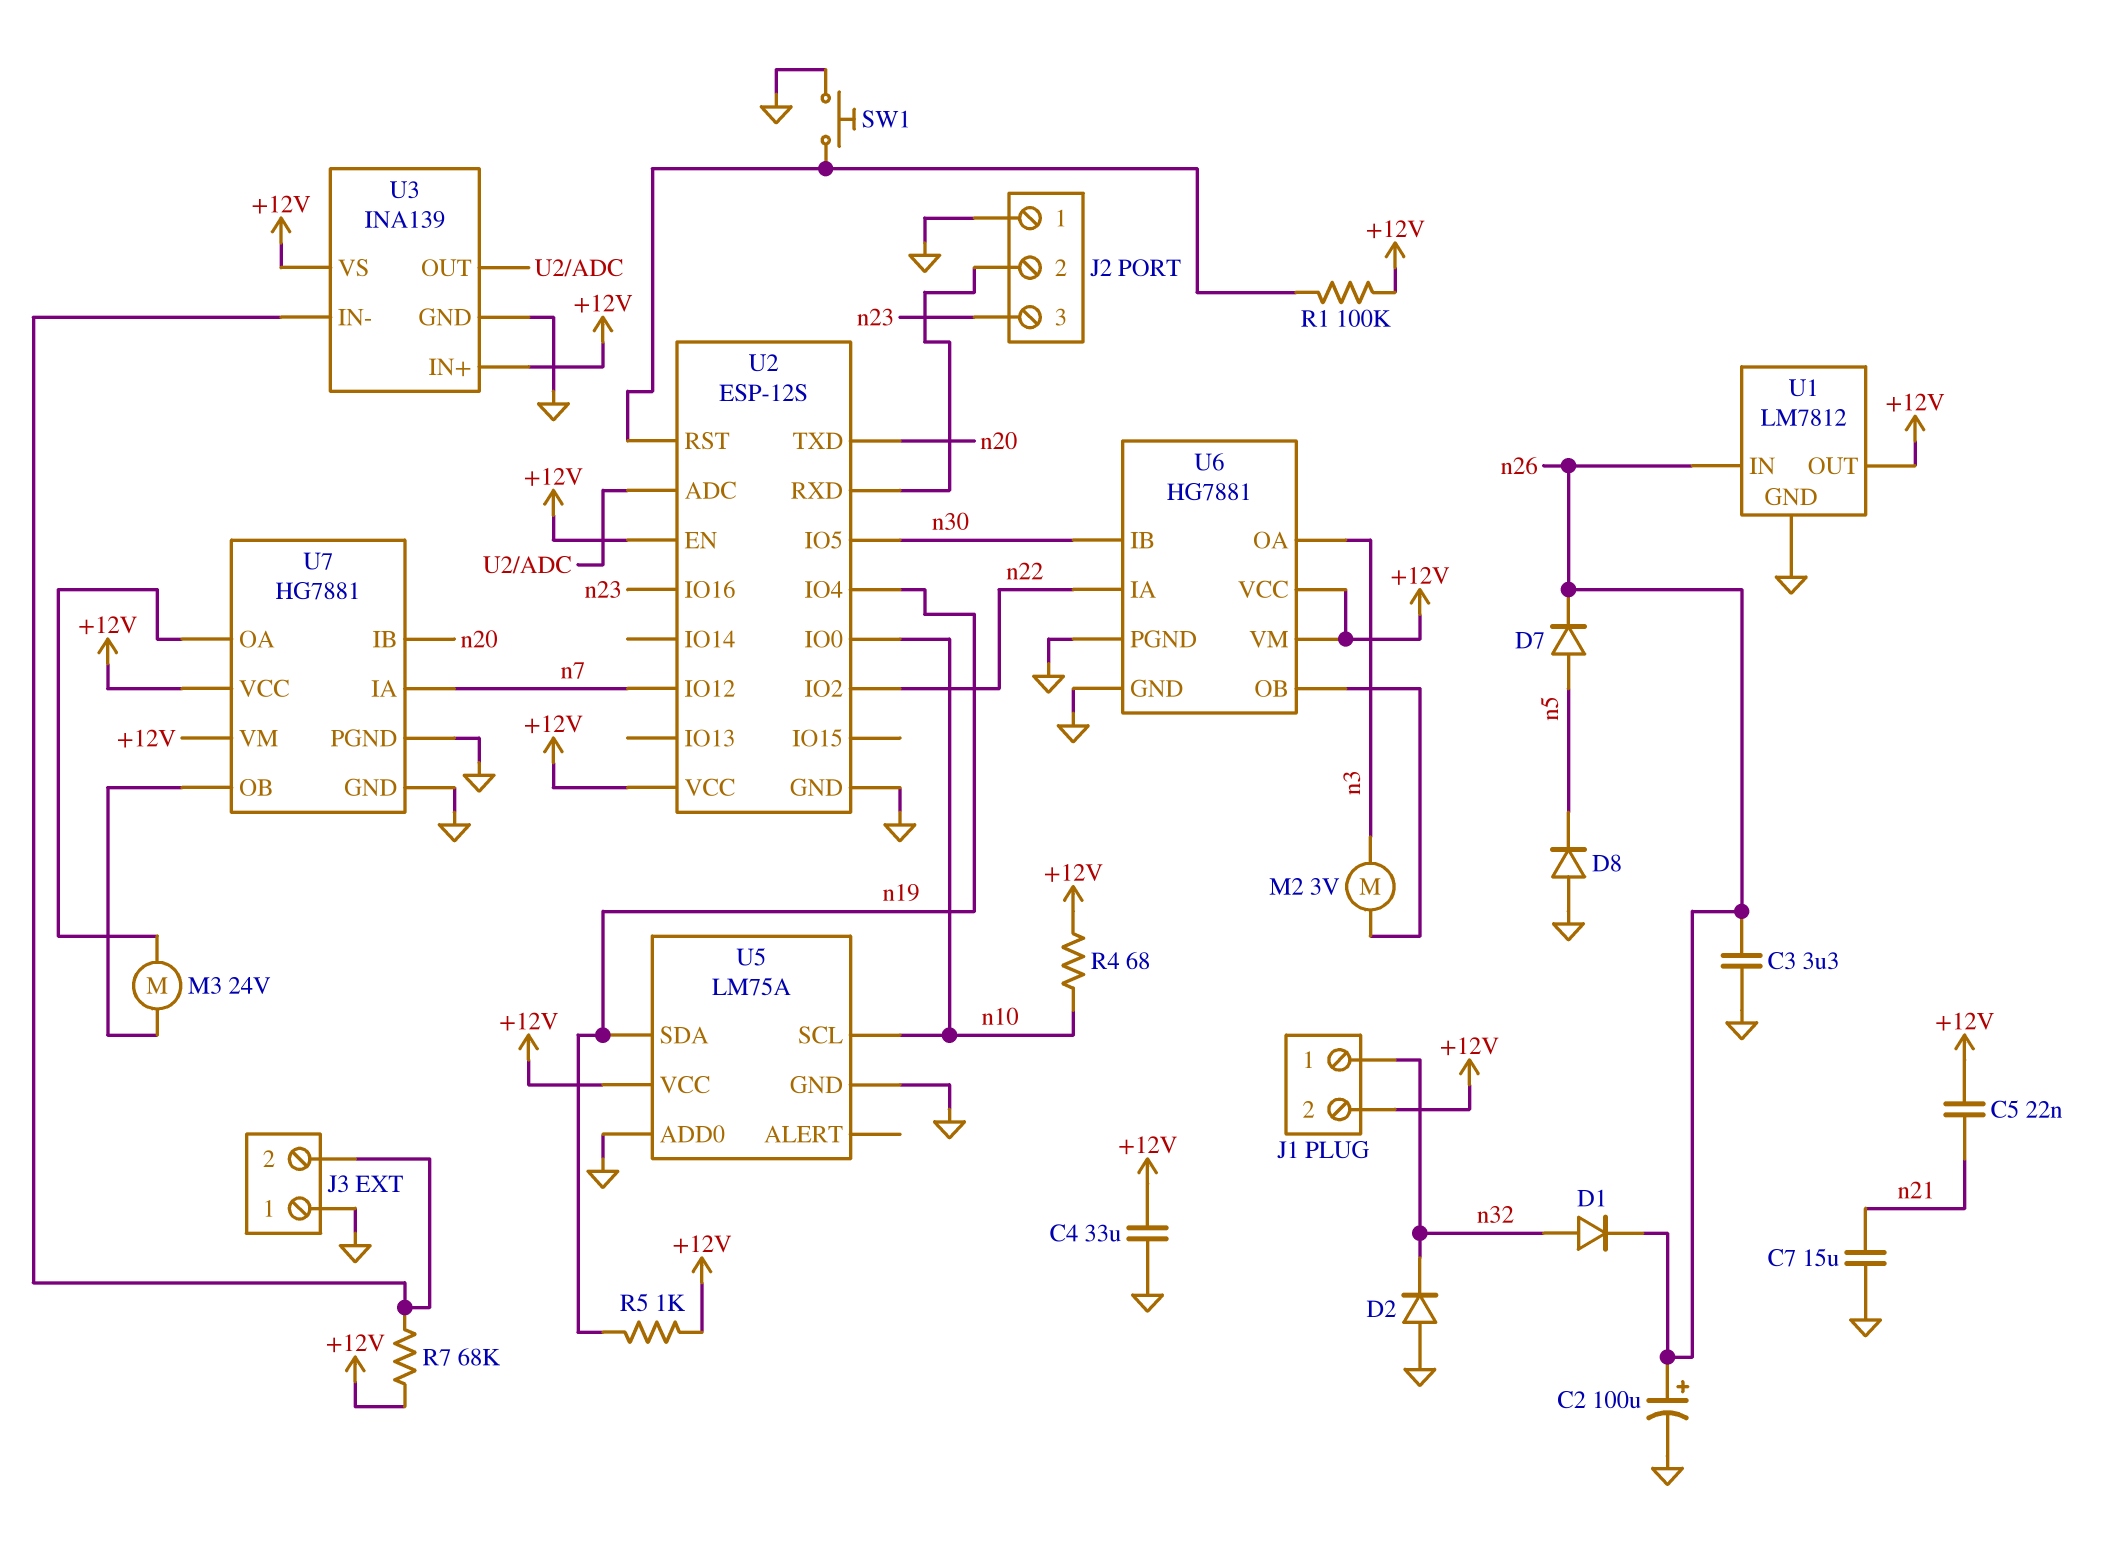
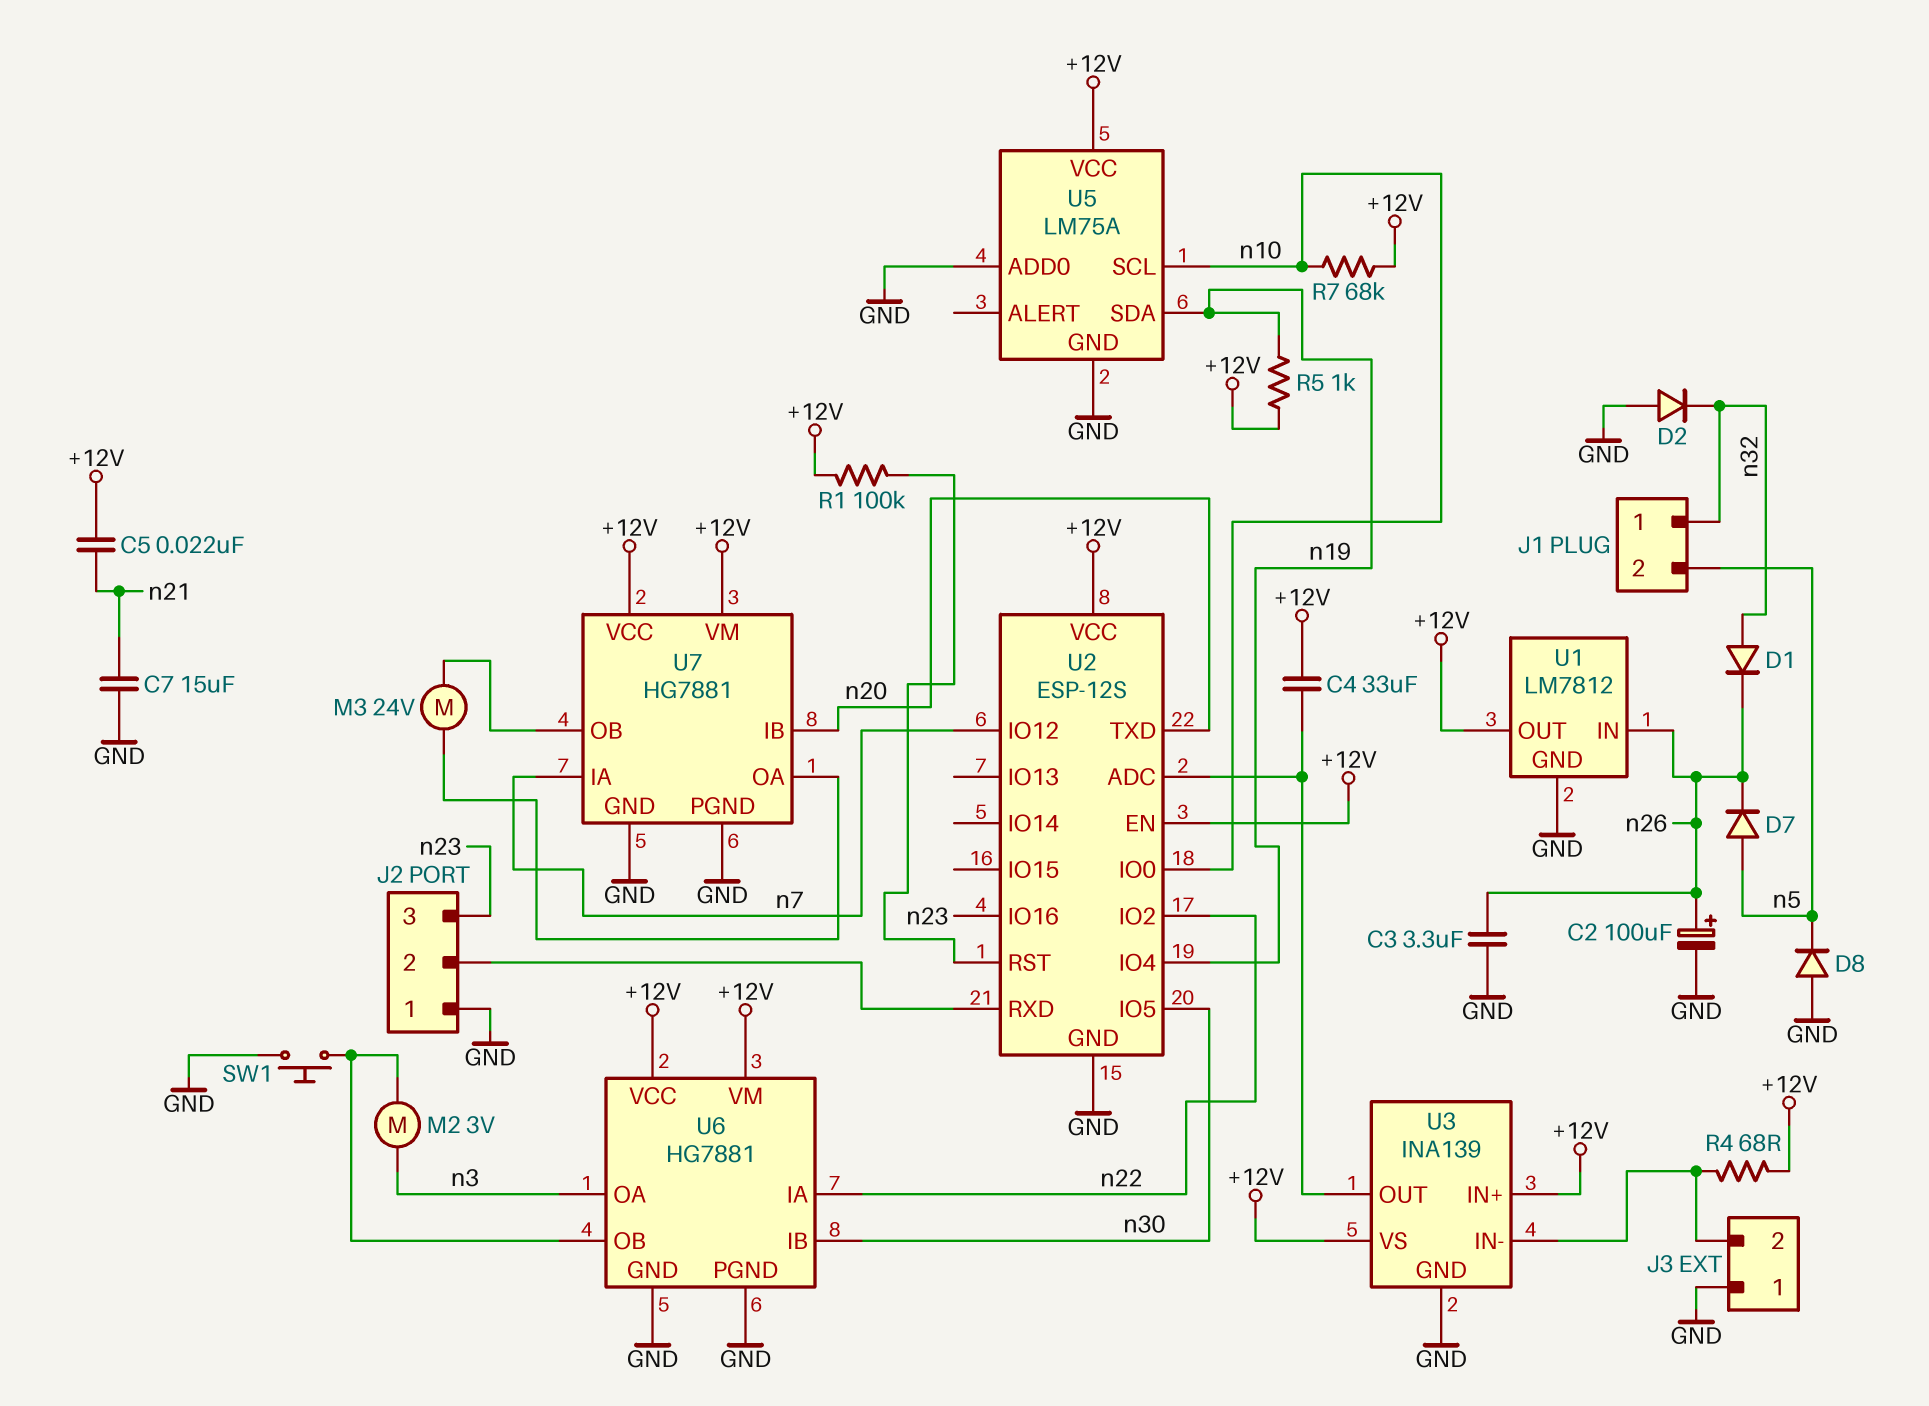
C4: 33uF (+12V, GND) -> 33uF (+12V, U2/ADC)
J1 pin 2: +12V -> n5
R4: 68 (+12V, n10) -> 68 (+12V, J3/2)
R7: 68k (+12V, J3/2) -> 68k (+12V, n10)
SW1: button (GND, U2/RST) -> button (GND, U6/OB)

